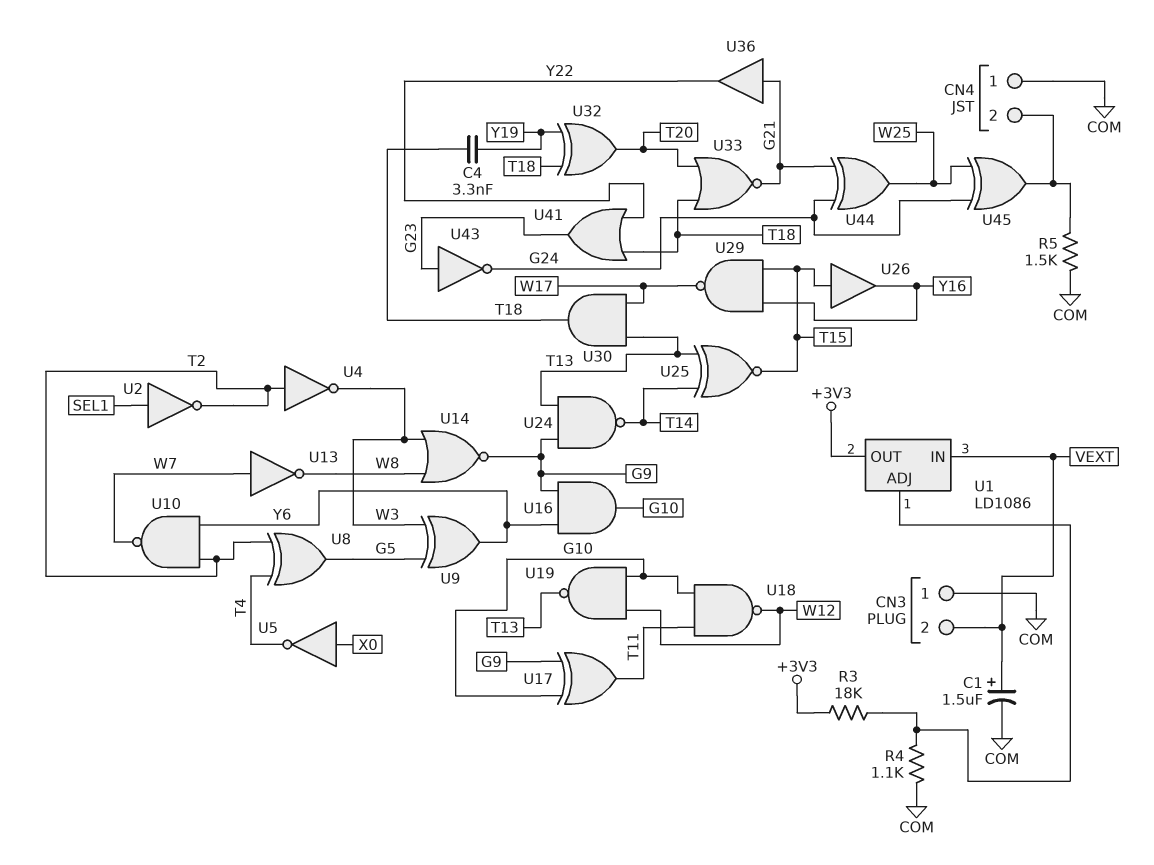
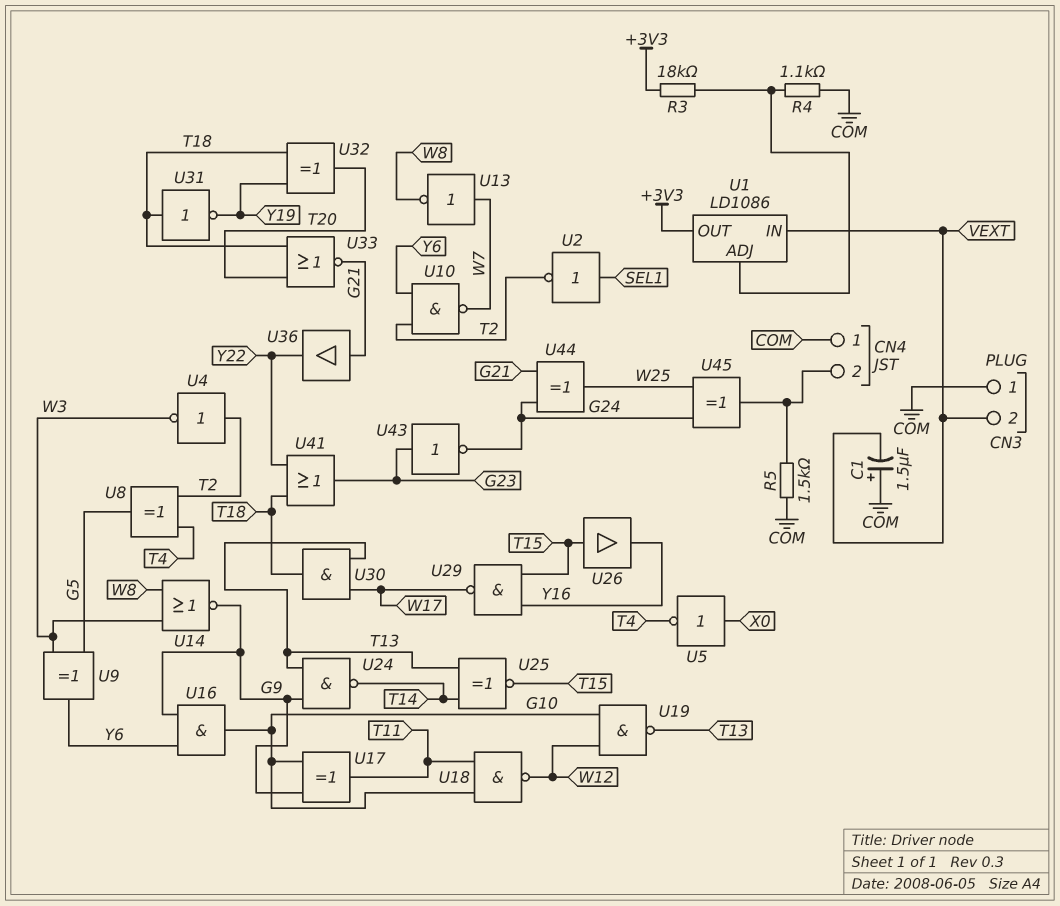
C1: 1.5uF (plus VEXT, minus COM) -> 1.5uF (plus COM, minus VEXT)
C4: 3.3nF (T18, Y19) -> none
U31: none -> NOT (in T18, out Y19)

